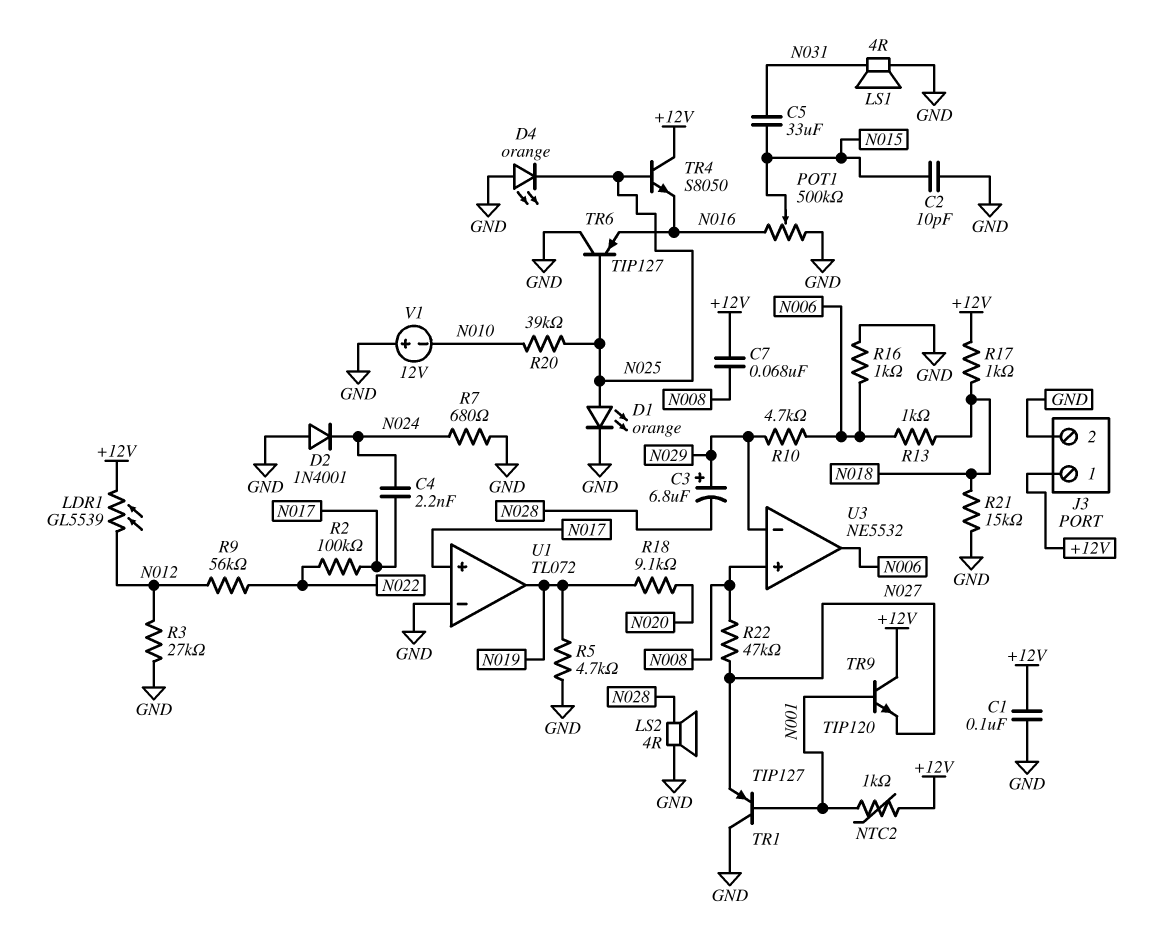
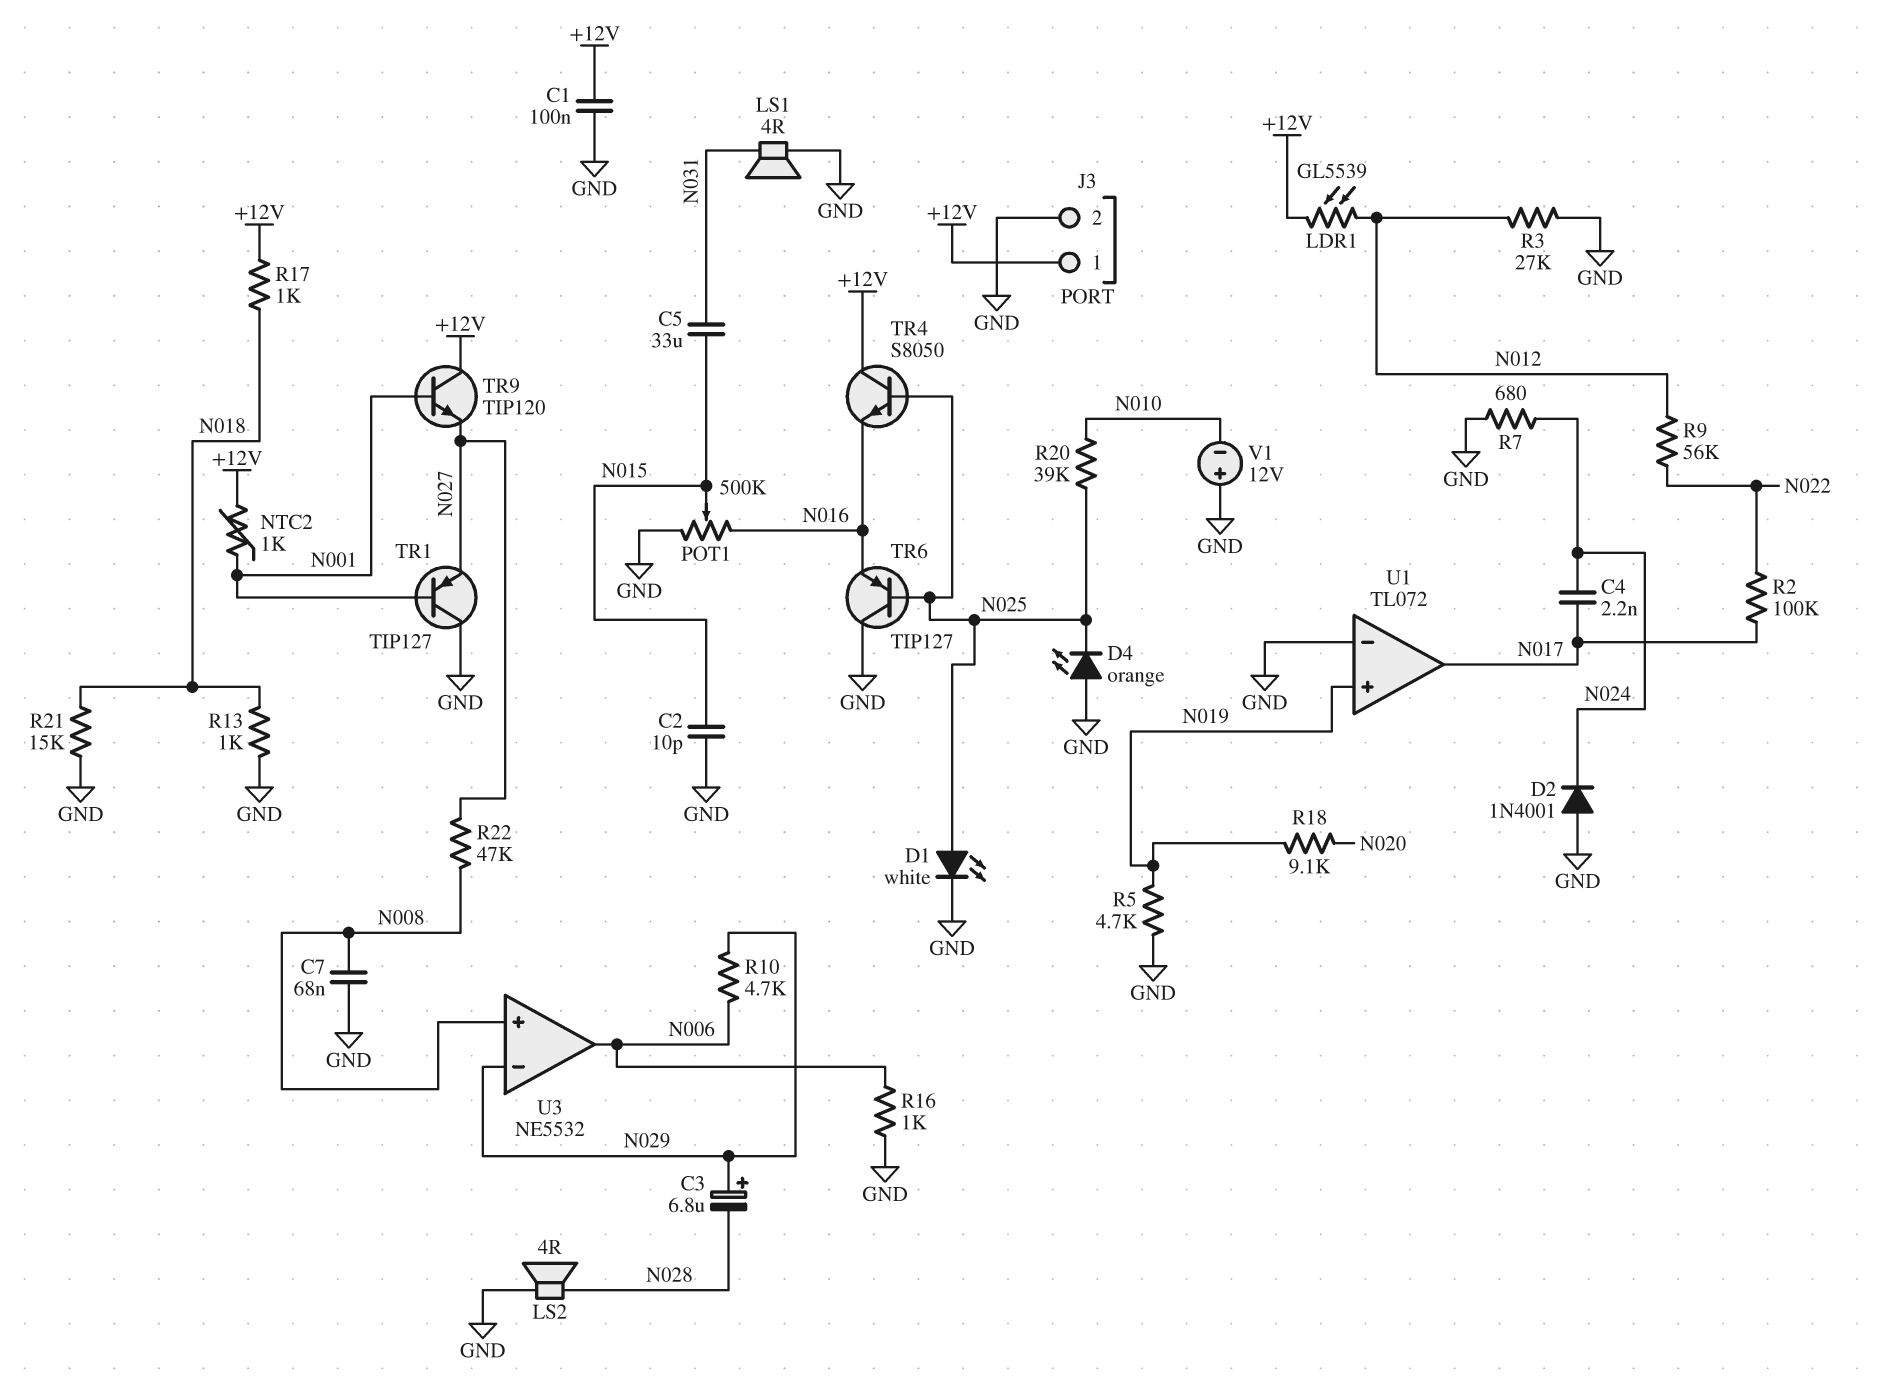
C7: 68nF (+12V, N008) -> 68nF (GND, N008)
D1: LED orange (A N025, K GND) -> LED white (A N025, K GND)
R13: 1k (N006, N018) -> 1k (GND, N018)
U1 pin in+: N017 -> N019
U1 pin out: N019 -> N017

